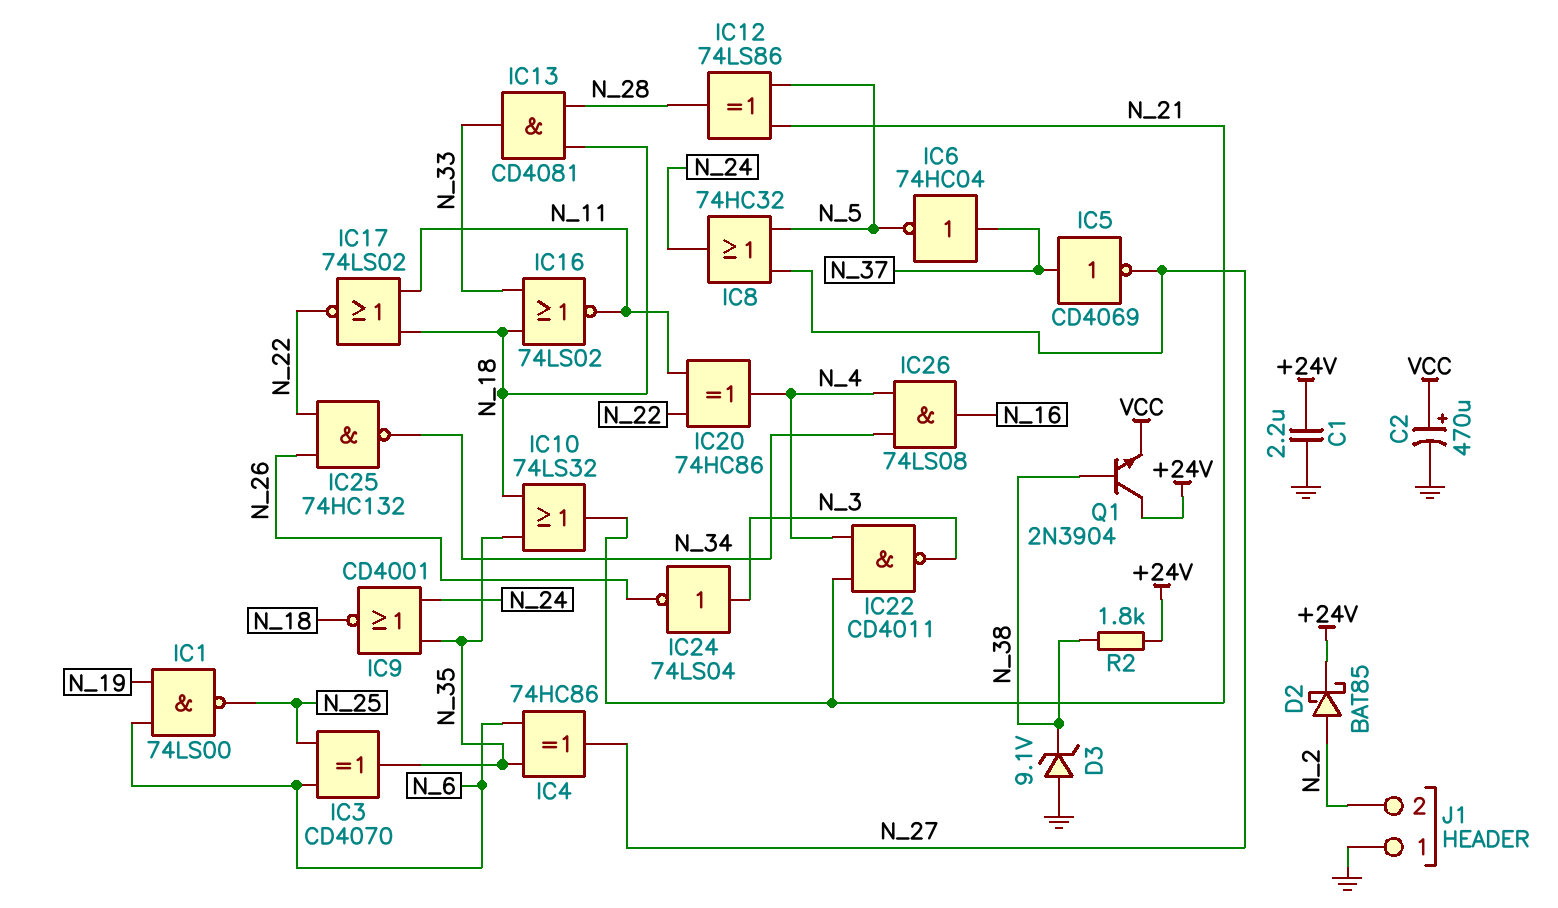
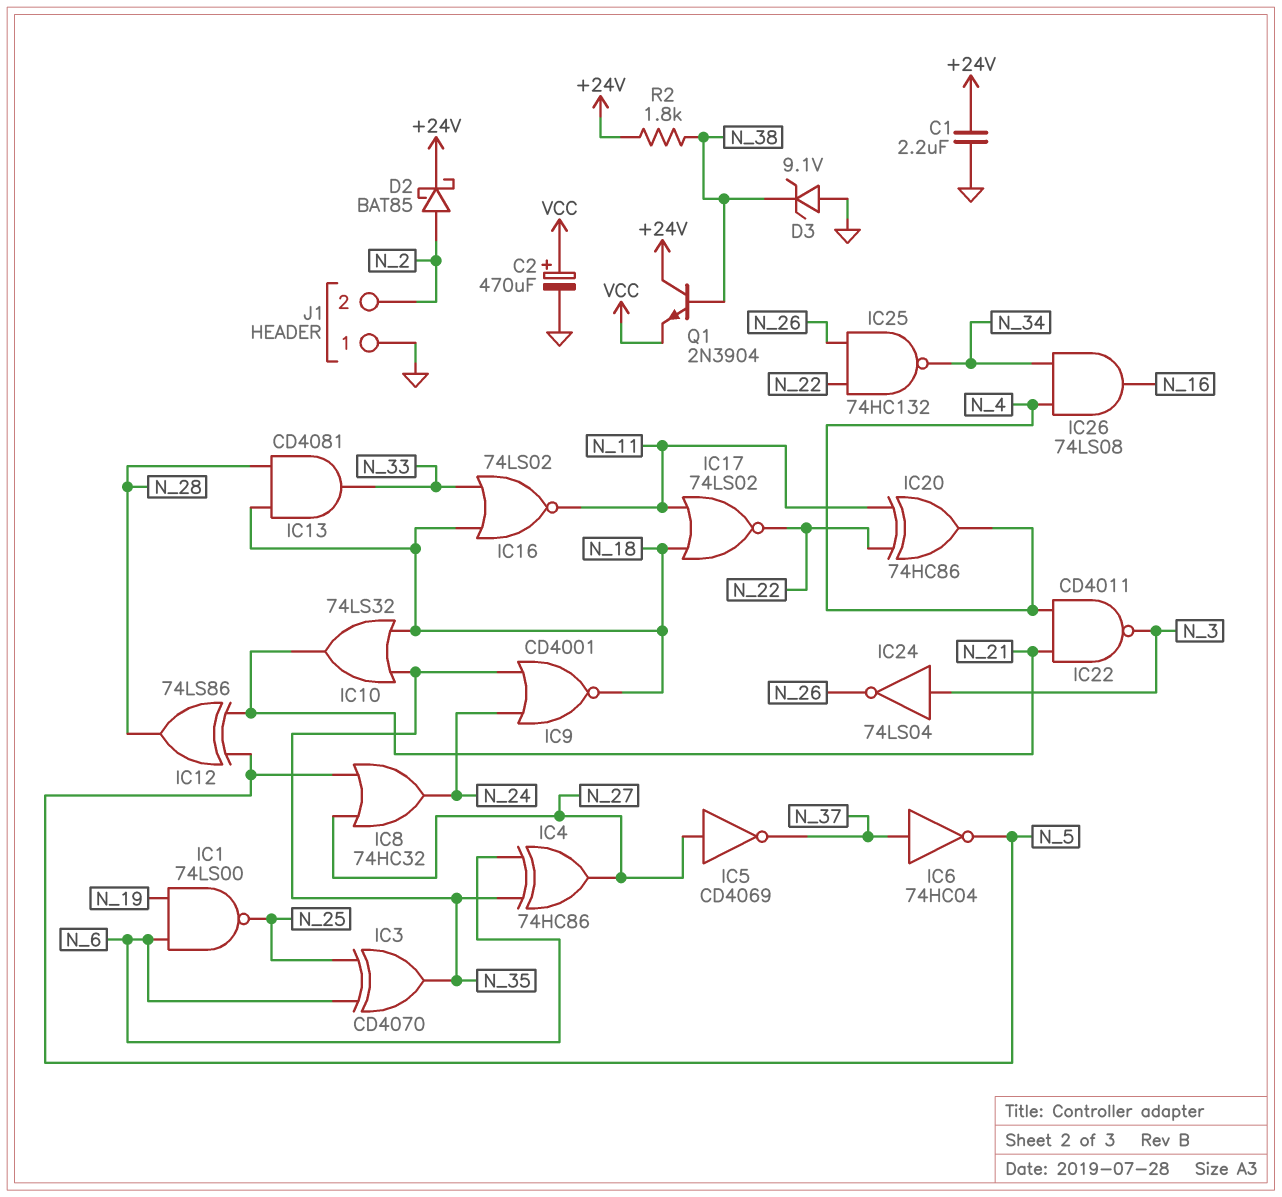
IC5: NOT CD4069 (in N_37, out N_27) -> NOT CD4069 (in N_27, out N_37)

